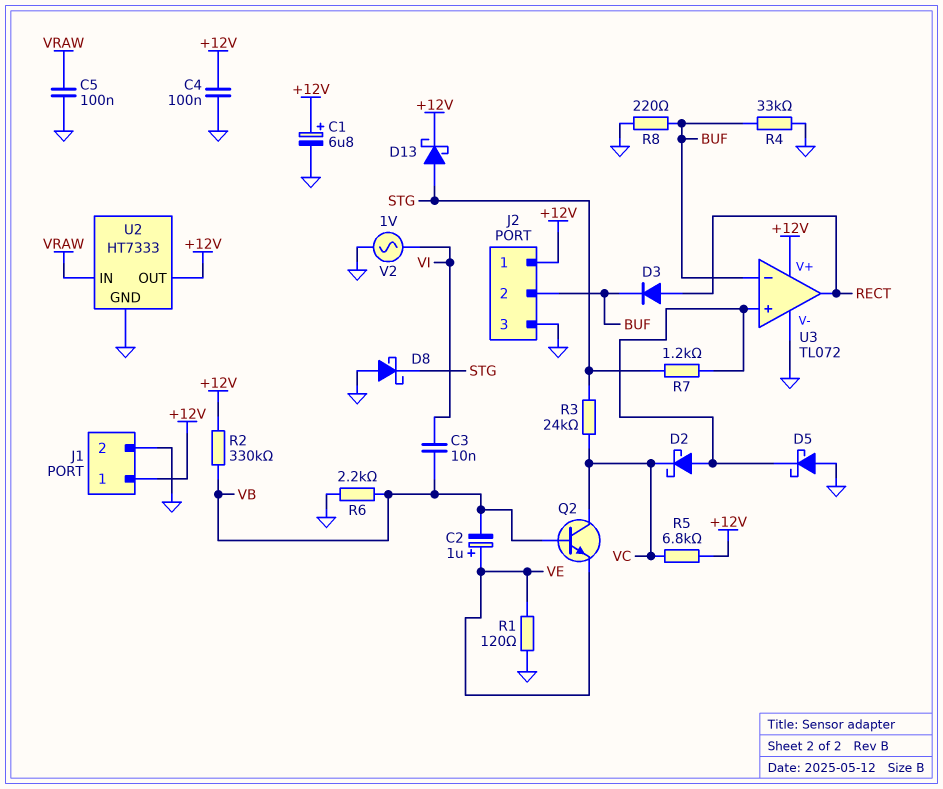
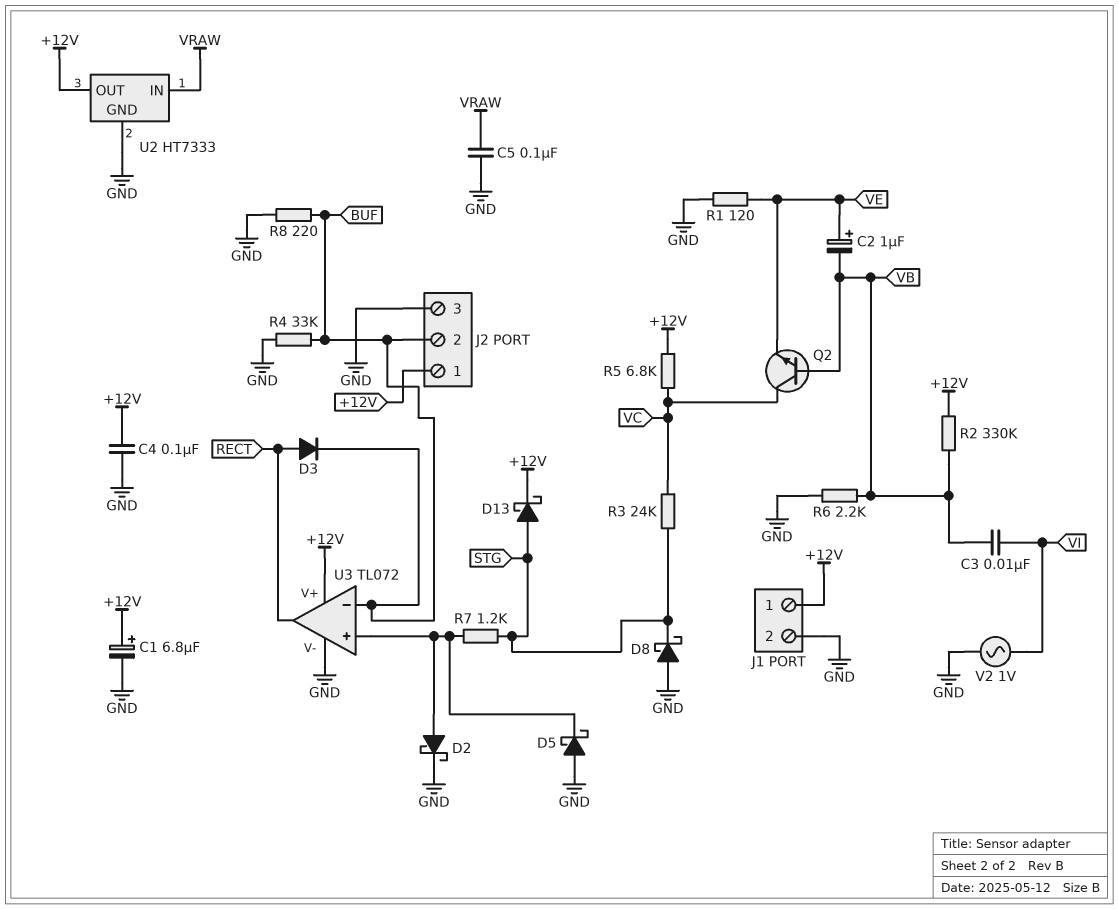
D2: schottky (A U3/in+, K VC) -> schottky (A U3/in+, K GND)

